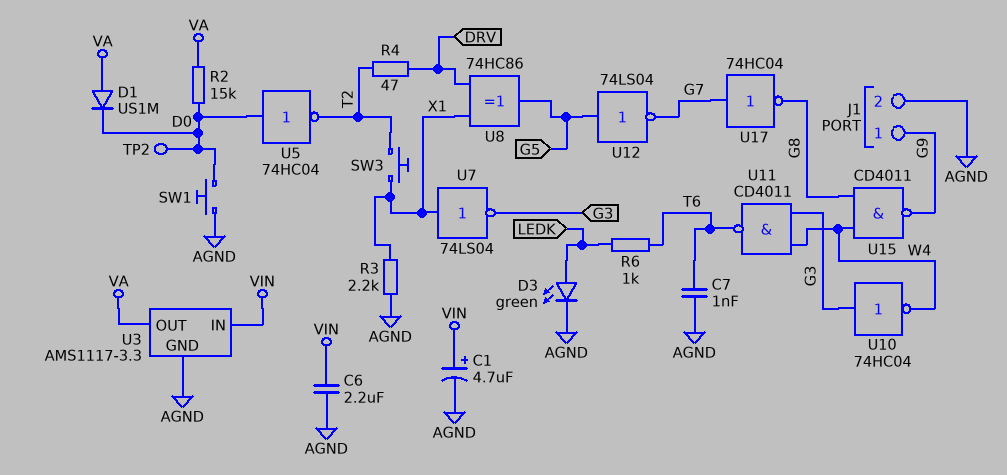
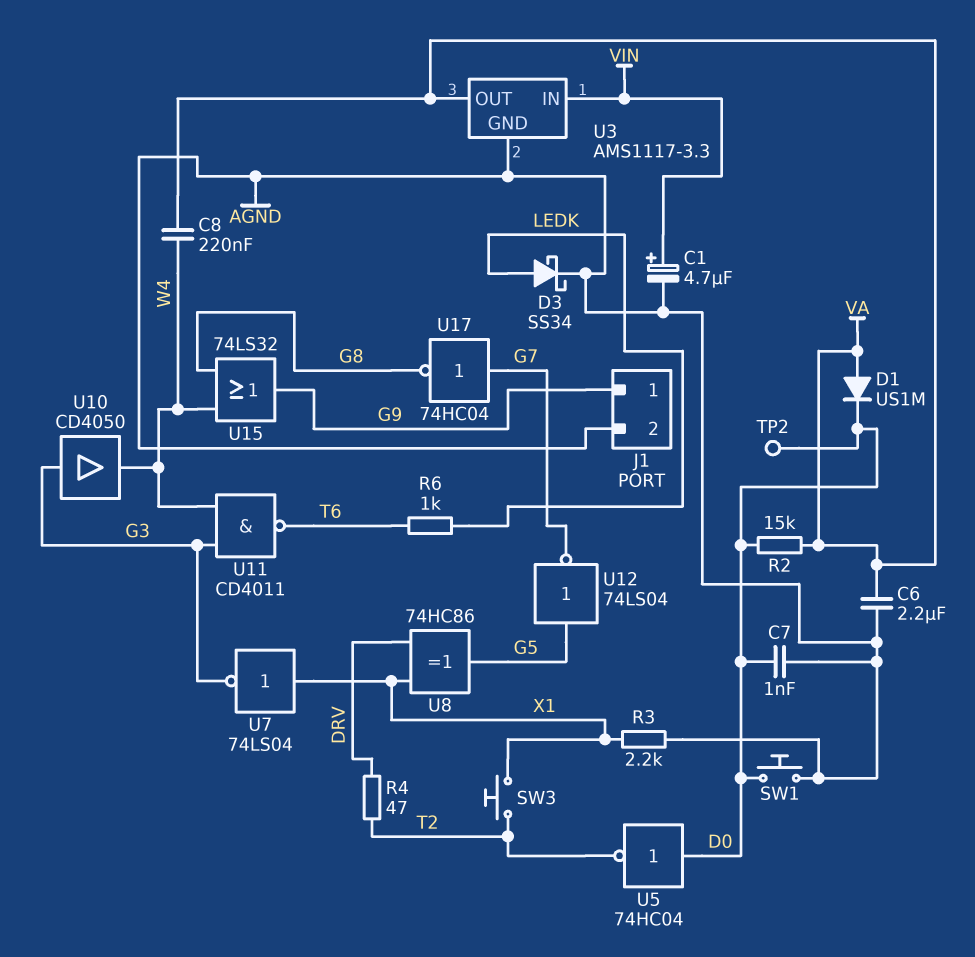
C6: 2.2uF (AGND, VIN) -> 2.2uF (AGND, VA)
C7: 1nF (AGND, T6) -> 1nF (AGND, D0)
C8: none -> 220nF (VA, W4)
D3: LED green (A LEDK, K AGND) -> schottky SS34 (A LEDK, K AGND)
U10: NOT 74HC04 (in G3, out W4) -> buffer CD4050 (in G3, out W4)
U15: NAND CD4011 (in G8, in W4, out G9) -> OR 74LS32 (in G8, in W4, out G9)

